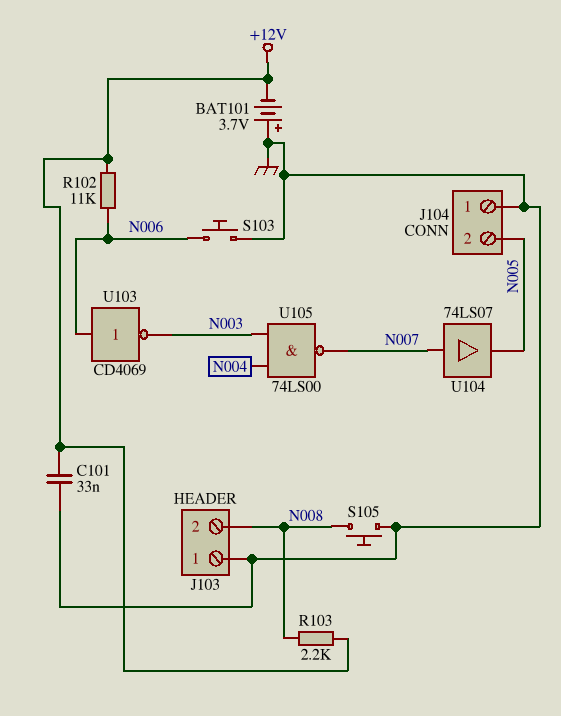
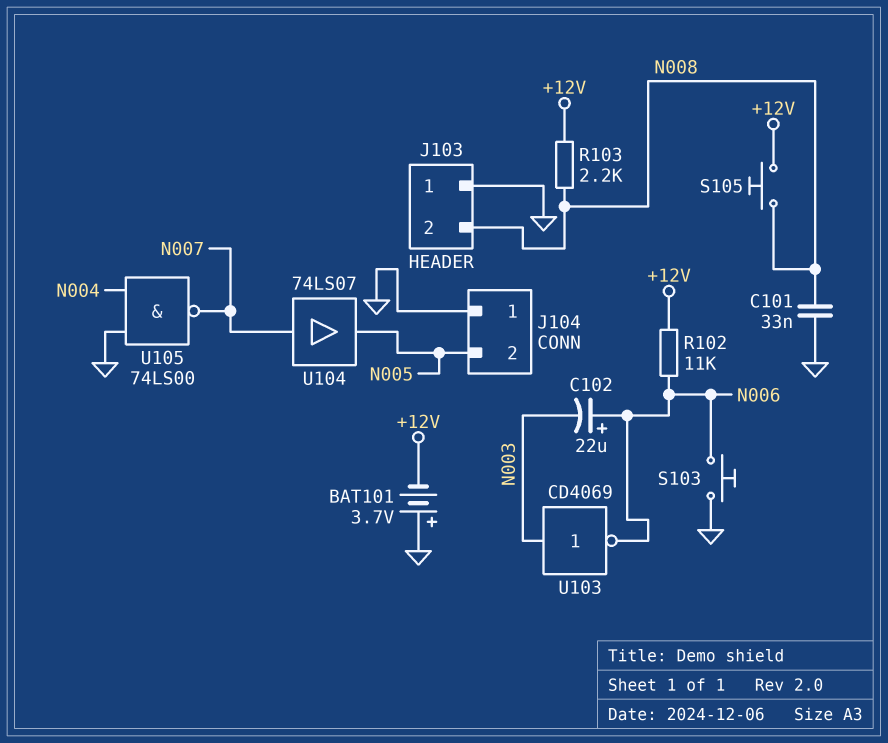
C101: 33nF (+12V, GND) -> 33nF (GND, N008)
C102: none -> 22uF (plus N006, minus N003)
S105: button (GND, N008) -> button (+12V, N008)
U103: NOT CD4069 (in N006, out N003) -> NOT CD4069 (in N003, out N006)
U105: NAND 74LS00 (in N003, in N004, out N007) -> NAND 74LS00 (in GND, in N004, out N007)

